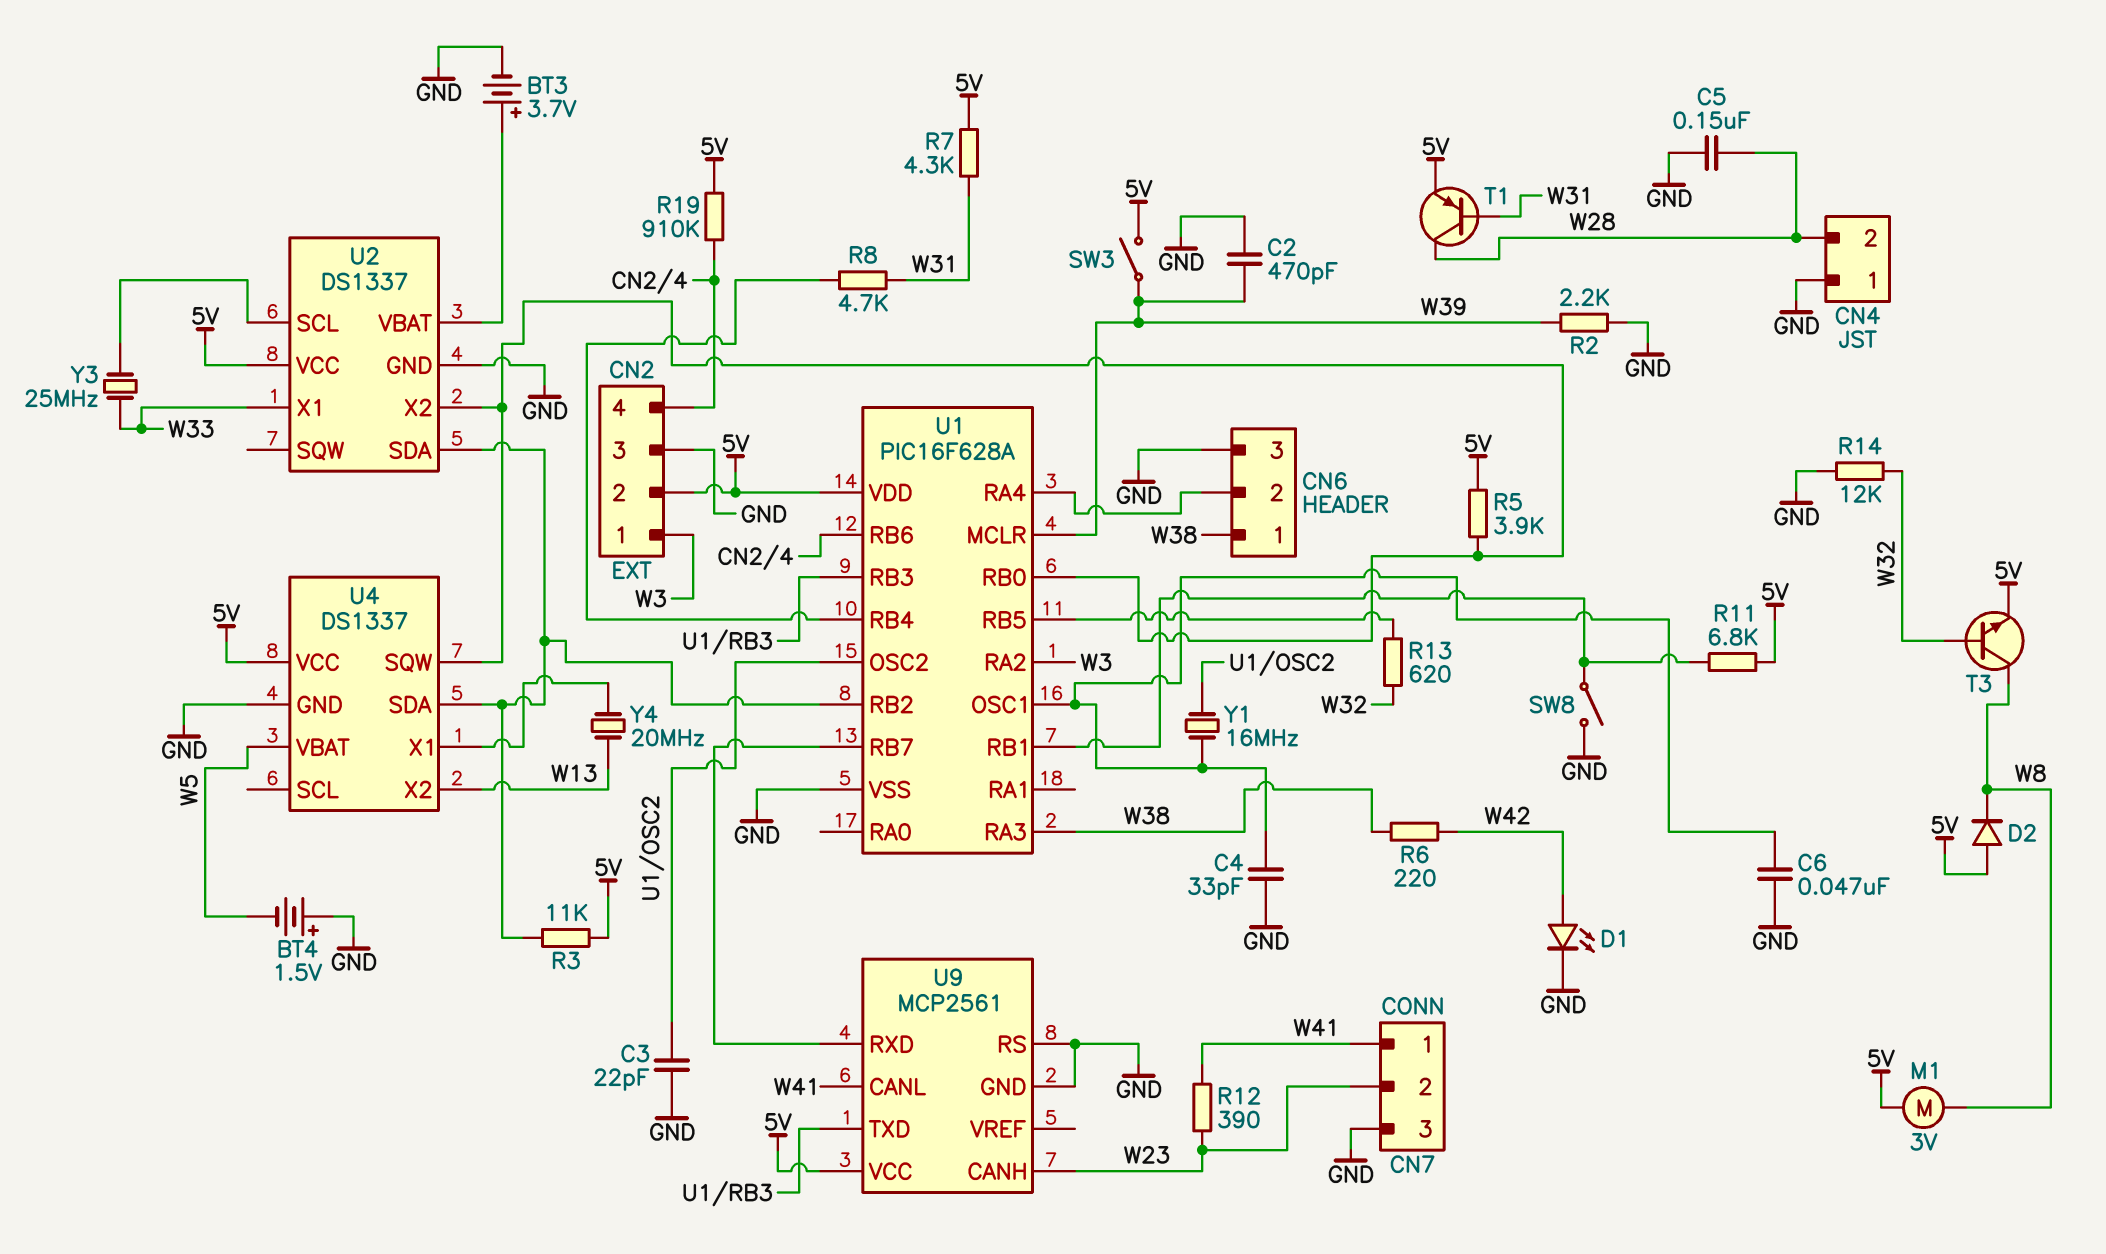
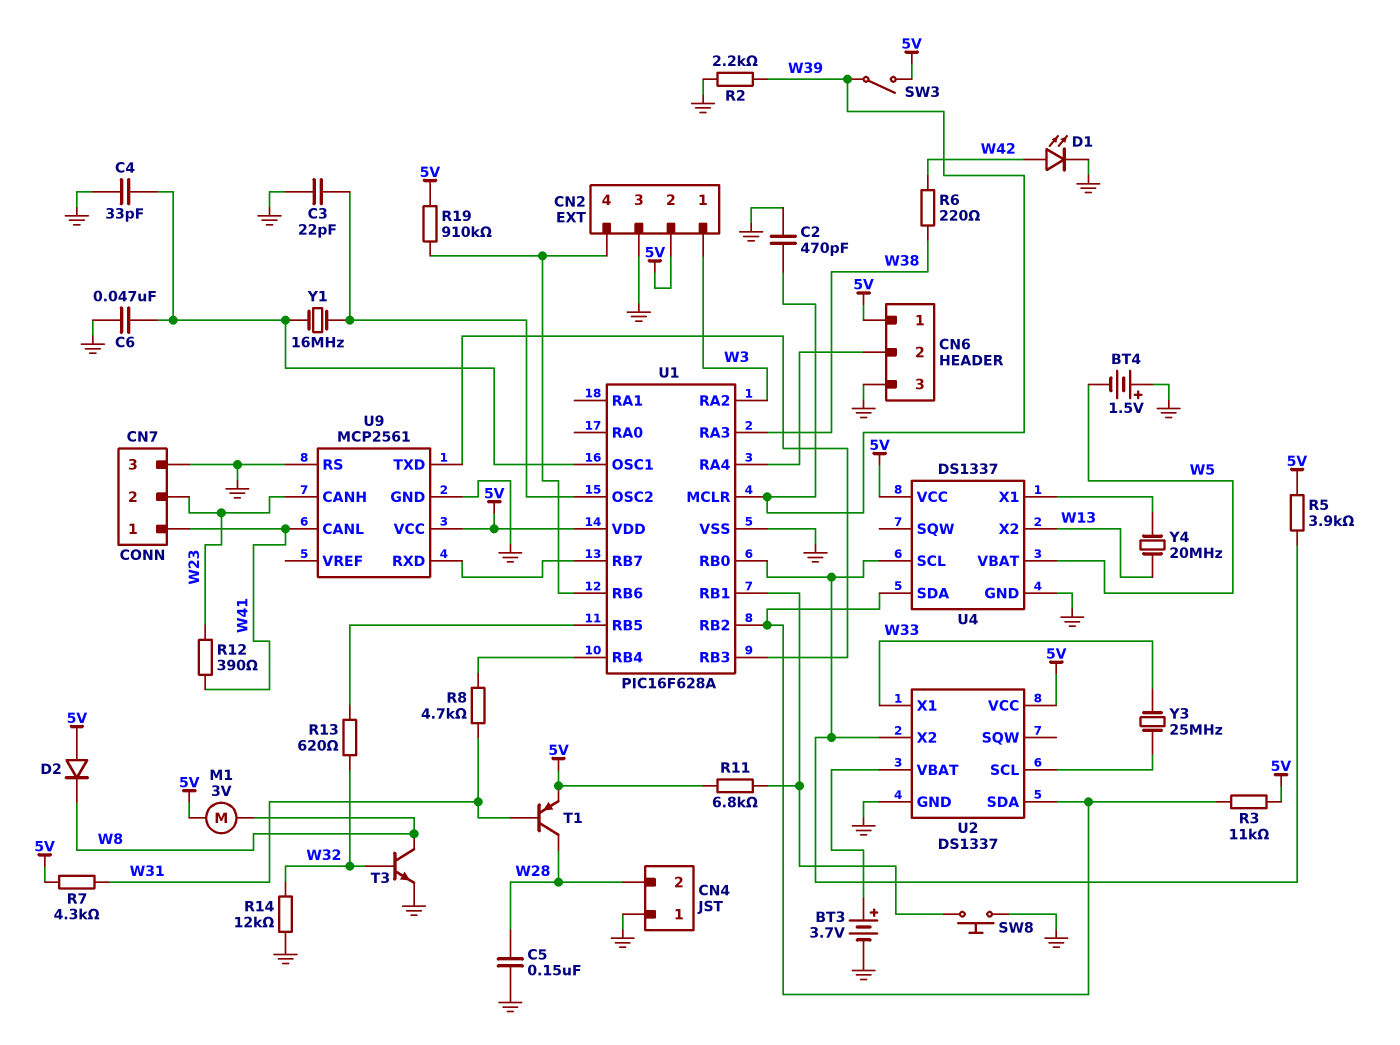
CN6 pin 1: W38 -> 5V
SW8: switch (GND, U1/RB1) -> button (GND, U1/RB1)
T3: NPN (B W32, C W8, E 5V) -> NPN (B W32, C W8, E GND)
U4 pin SCL: none -> U1/RB0
U4 pin SQW: U1/RB0 -> none

